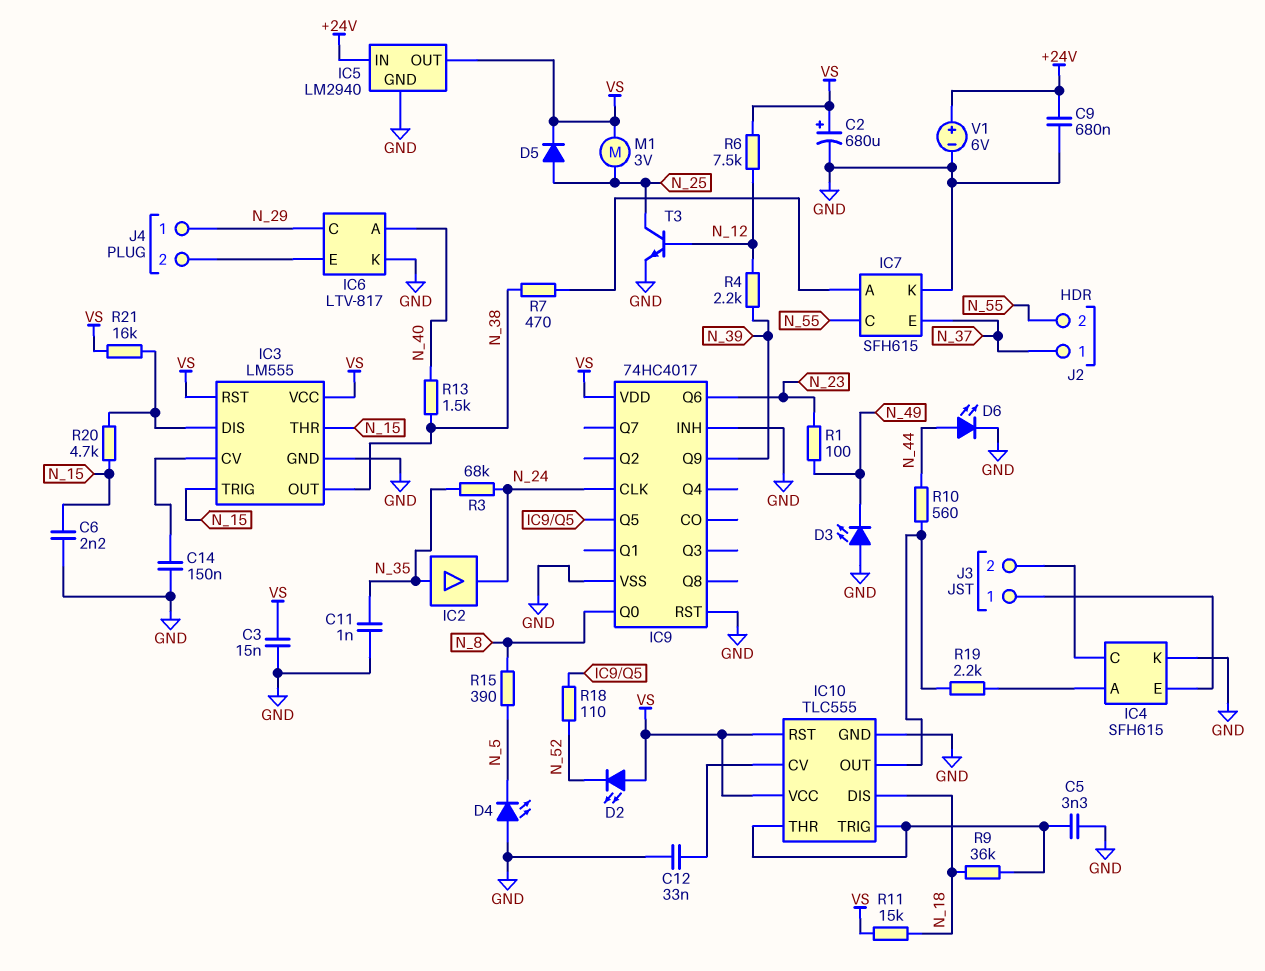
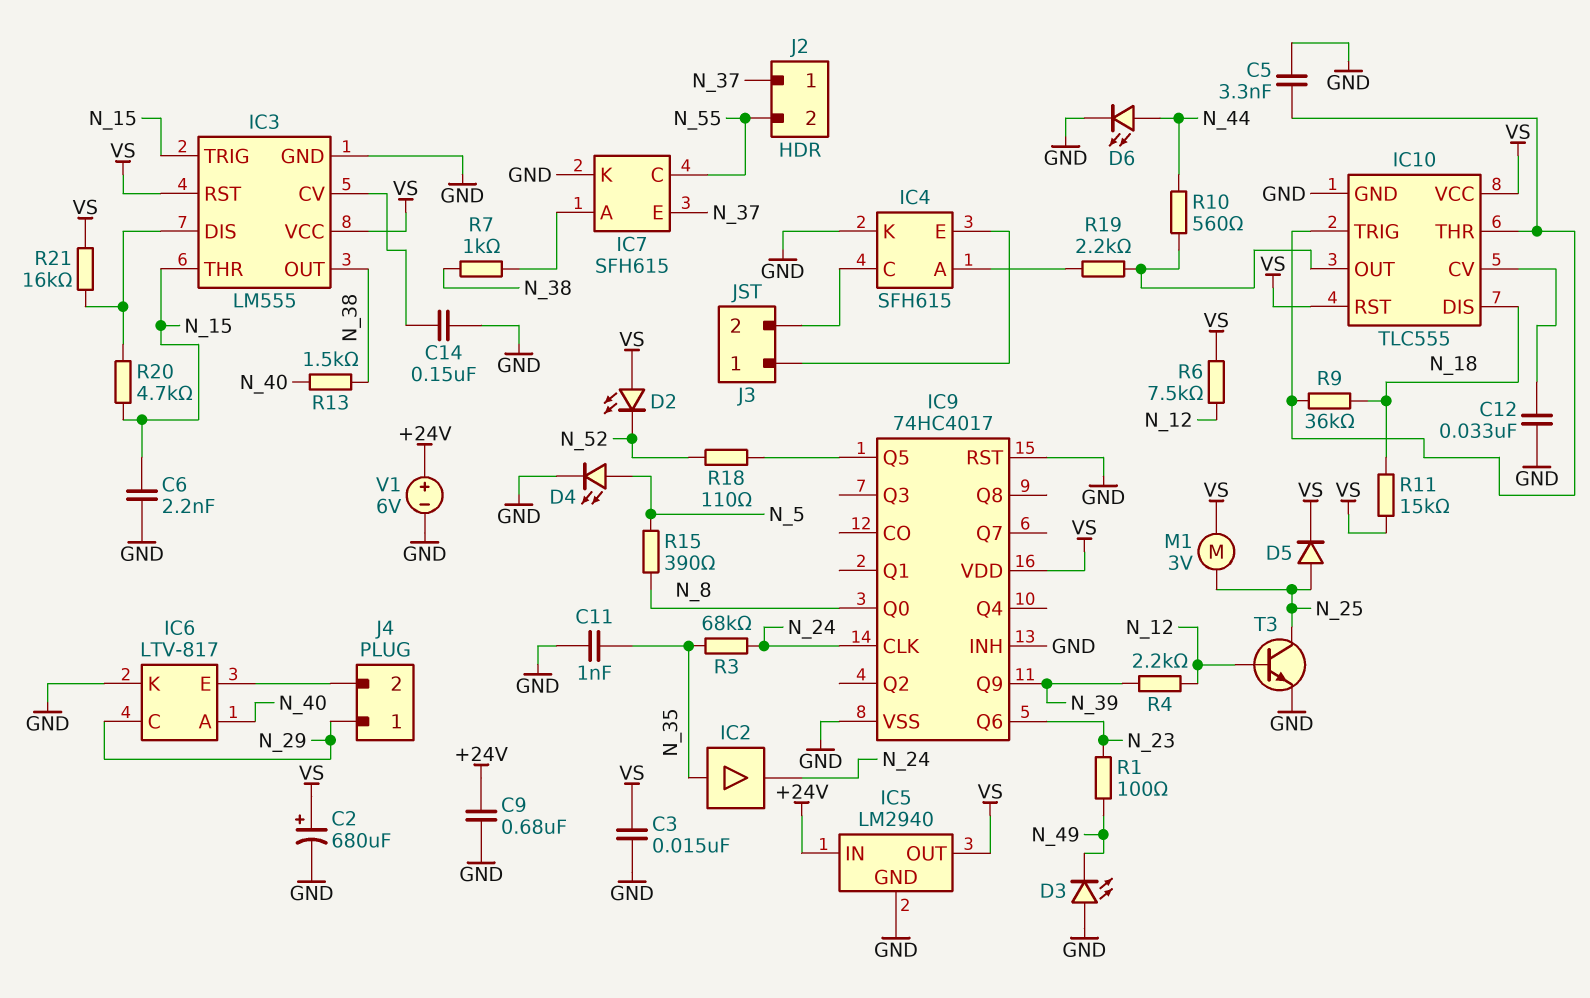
D4: LED (A GND, K N_5) -> LED (A N_5, K GND)
R7: 470 (IC7/A, N_38) -> 1k (IC7/A, N_38)

